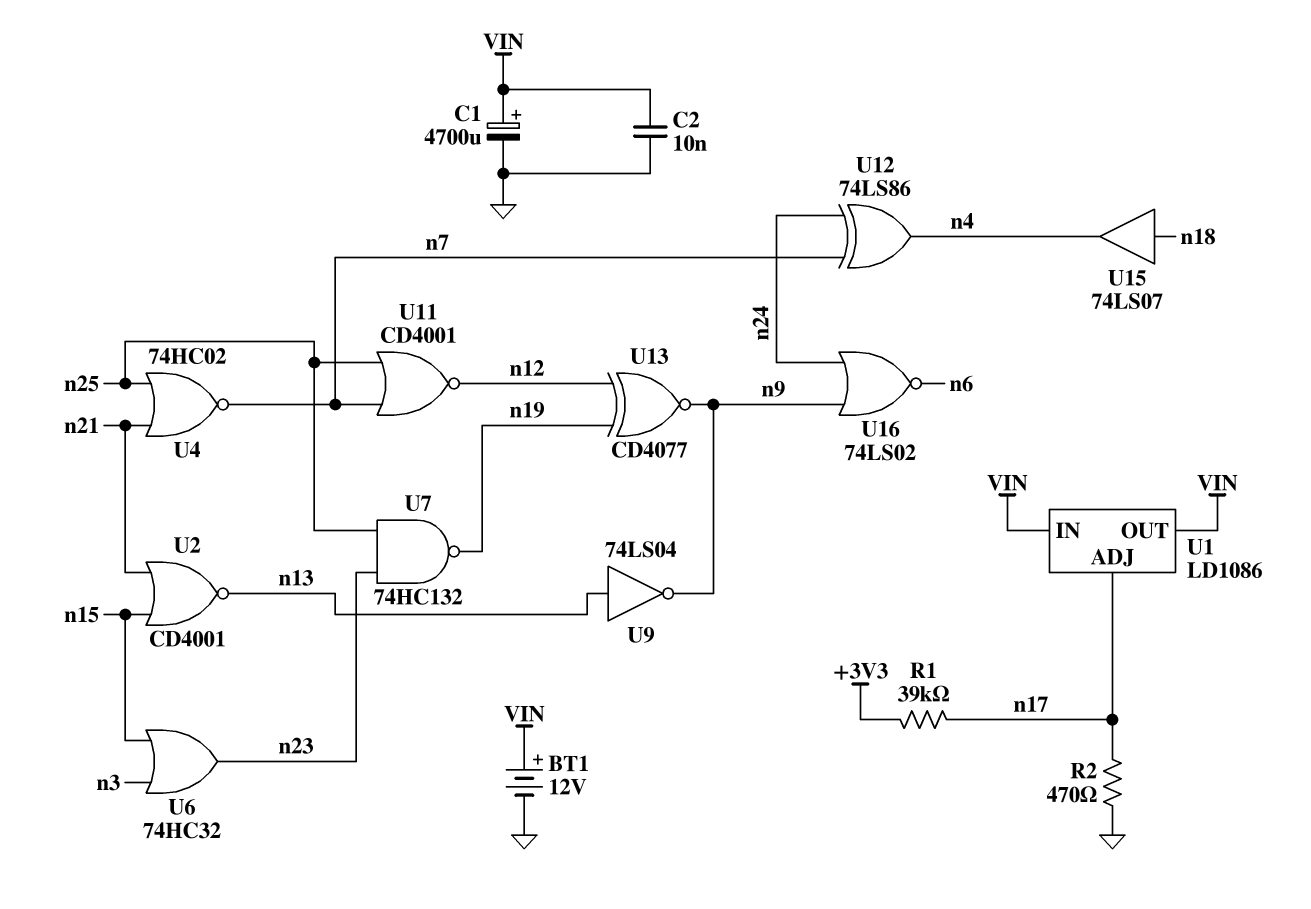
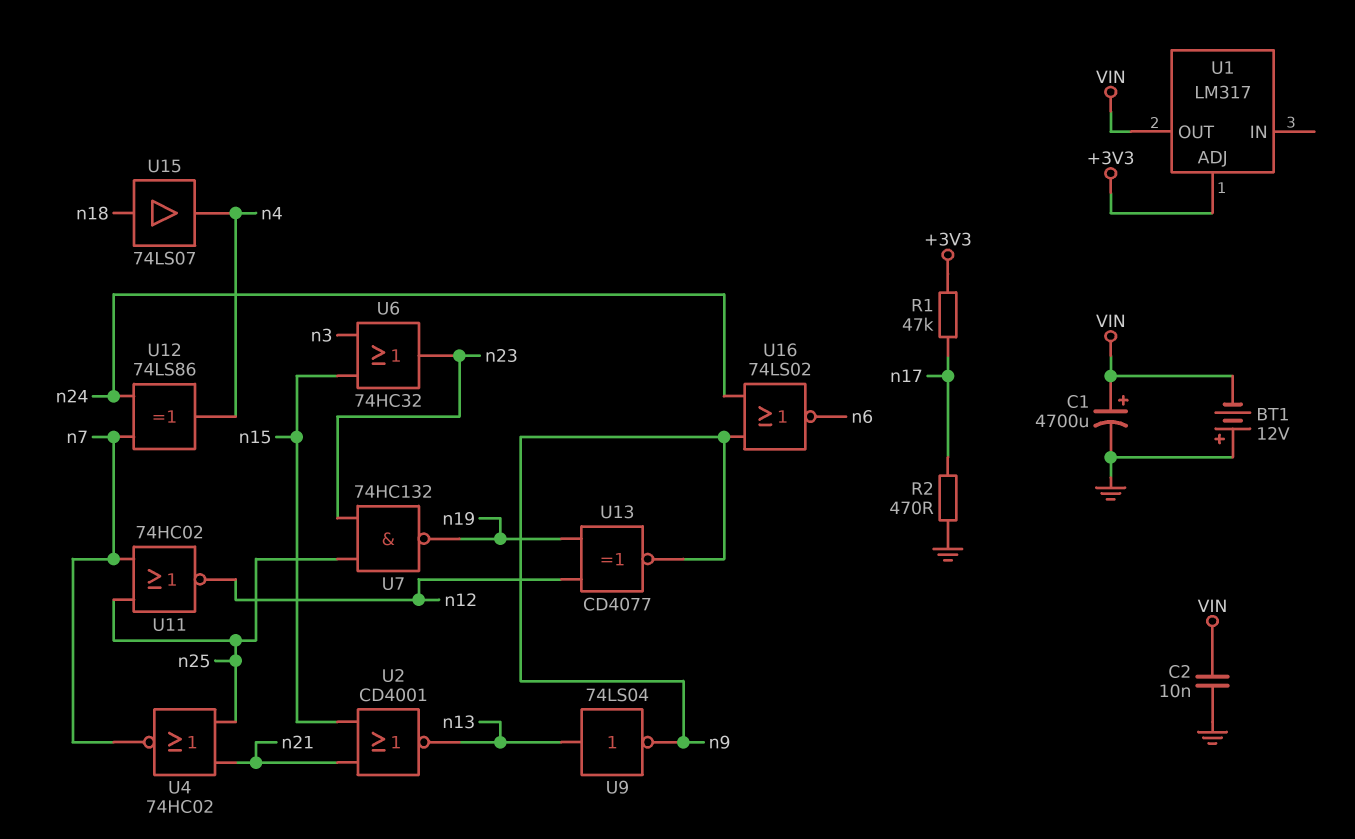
BT1: 12V (plus VIN, minus GND) -> 12V (plus GND, minus VIN)
R1: 39k (+3V3, n17) -> 47k (+3V3, n17)
U1: LD1086 -> LM317
U1 pin ADJ: n17 -> +3V3
U1 pin IN: VIN -> none
U11: NOR CD4001 (in n7, in n25, out n12) -> NOR 74HC02 (in n7, in n25, out n12)

